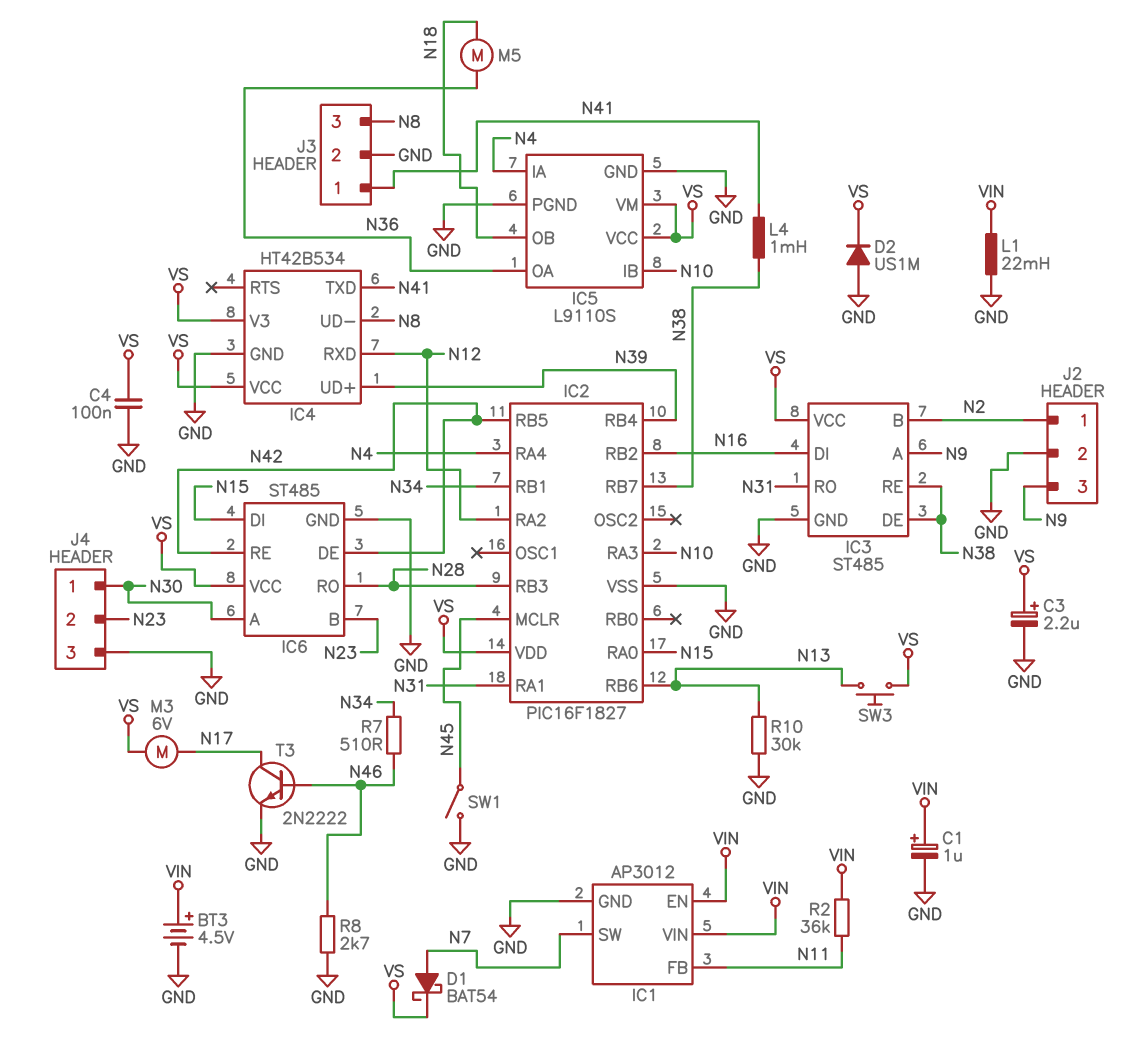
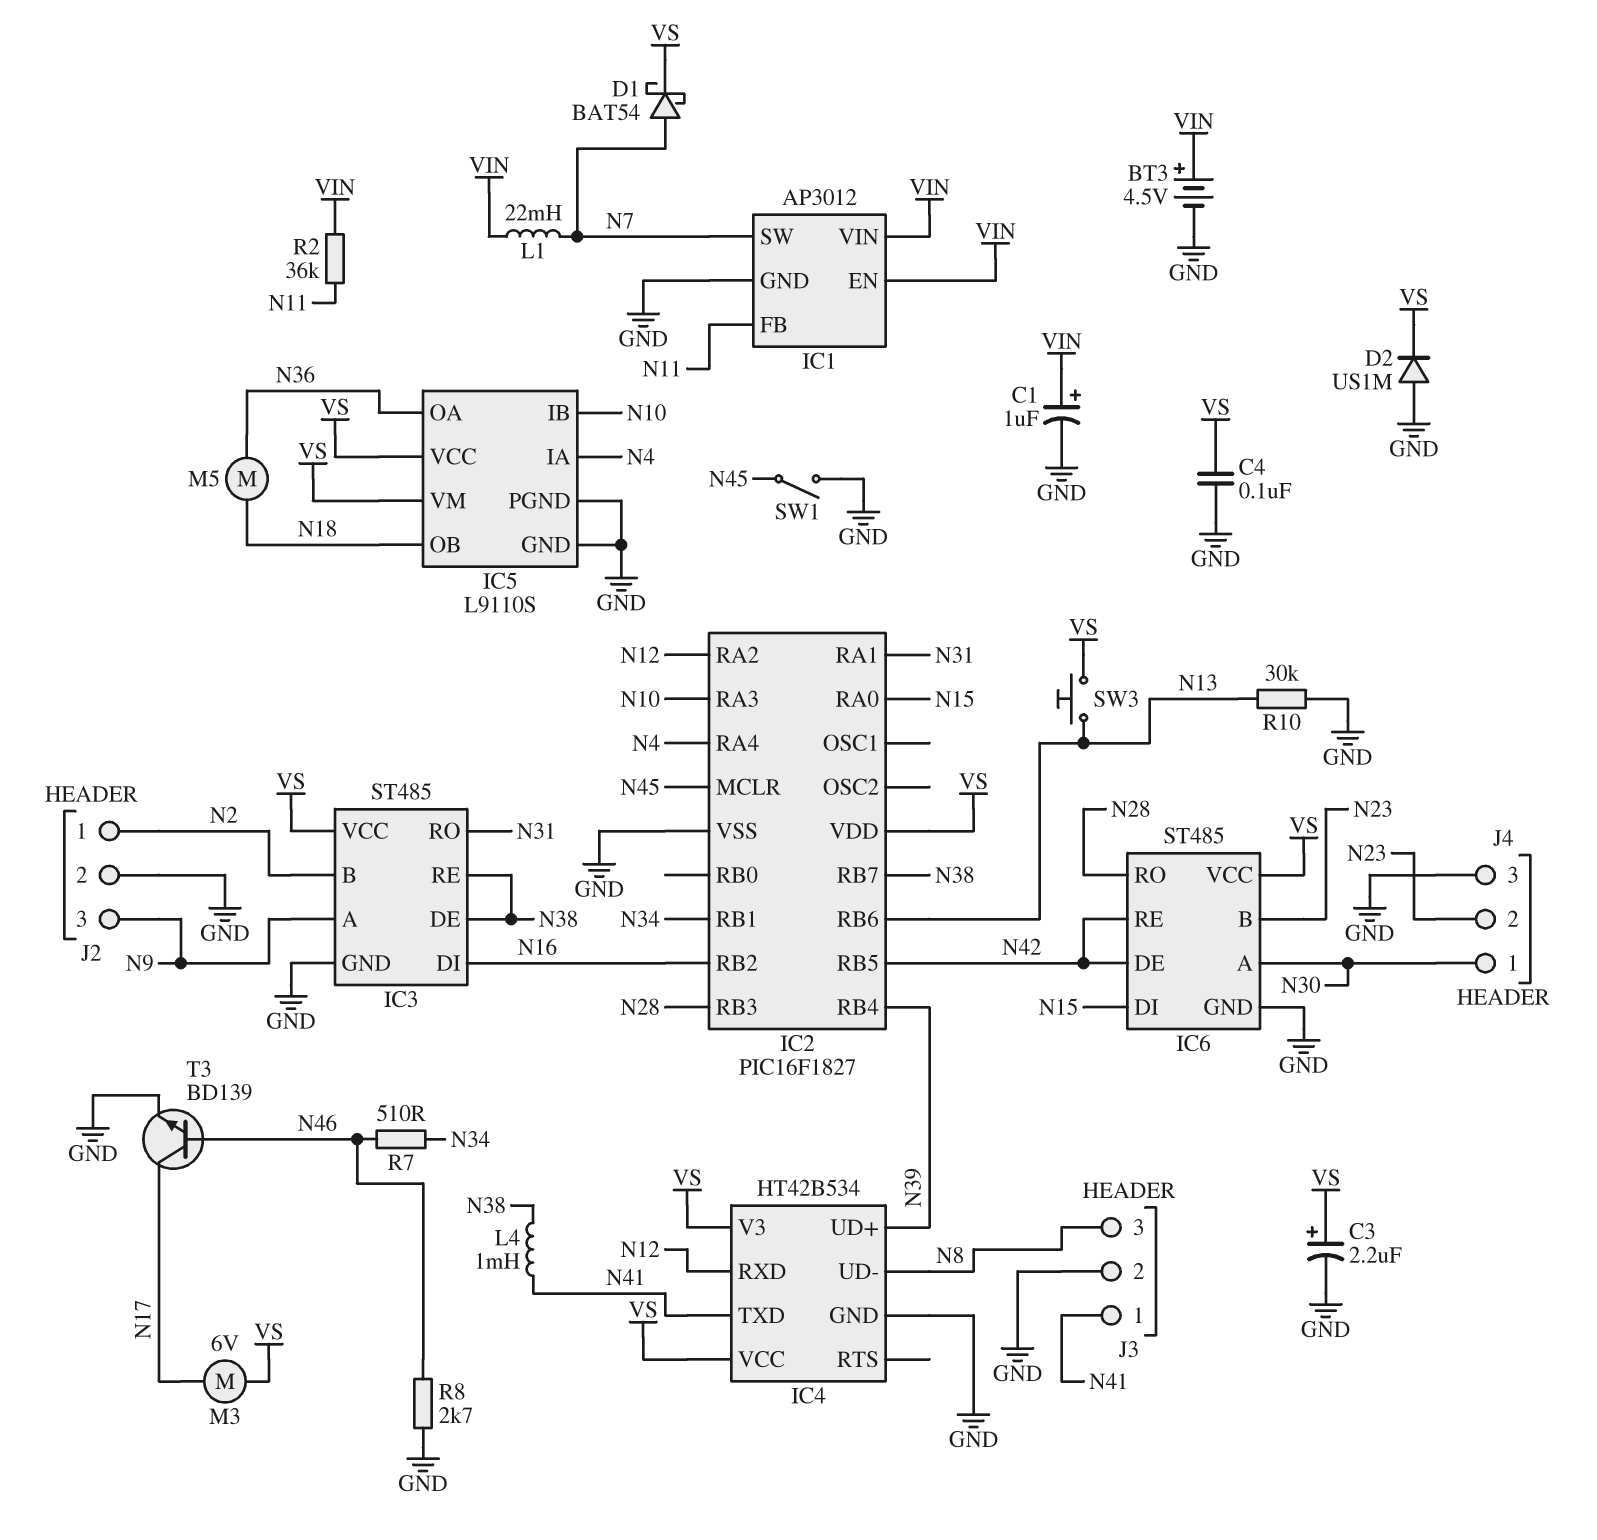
L1: 22mH (GND, VIN) -> 22mH (N7, VIN)
T3: NPN 2N2222 (B N46, C N17, E GND) -> NPN BD139 (B N46, C N17, E GND)

